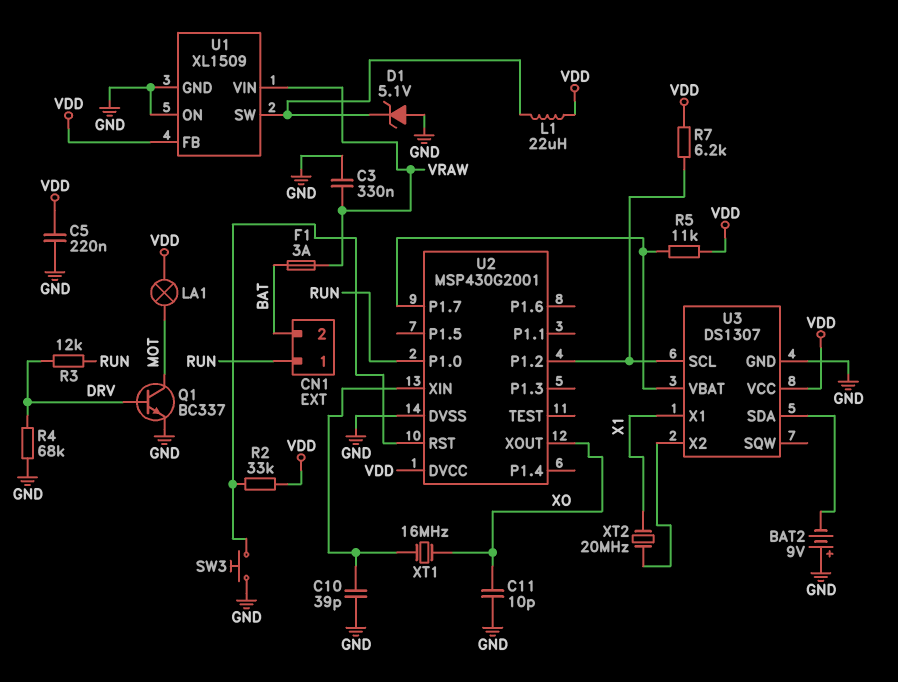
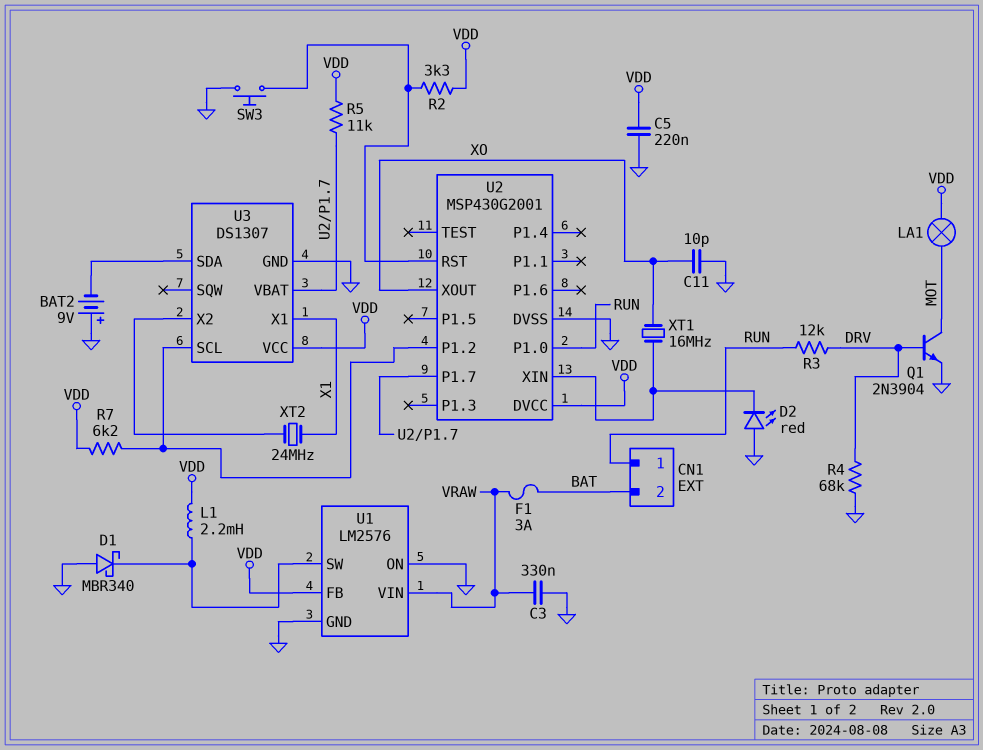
C10: 39pF (GND, U2/XIN) -> none
D1: zener 5.1V (A GND, K U1/SW) -> schottky MBR340 (A GND, K U1/SW)
D2: none -> LED red (A GND, K U2/XIN)
L1: 22uH (U1/SW, VDD) -> 2.2mH (U1/SW, VDD)
Q1: NPN BC337 (B DRV, C MOT, E GND) -> NPN 2N3904 (B DRV, C MOT, E GND)
R2: 33k (U2/RST, VDD) -> 3.3k (U2/RST, VDD)
U1: XL1509 -> LM2576
XT2: 20MHz (U3/X2, X1) -> 24MHz (U3/X2, X1)

